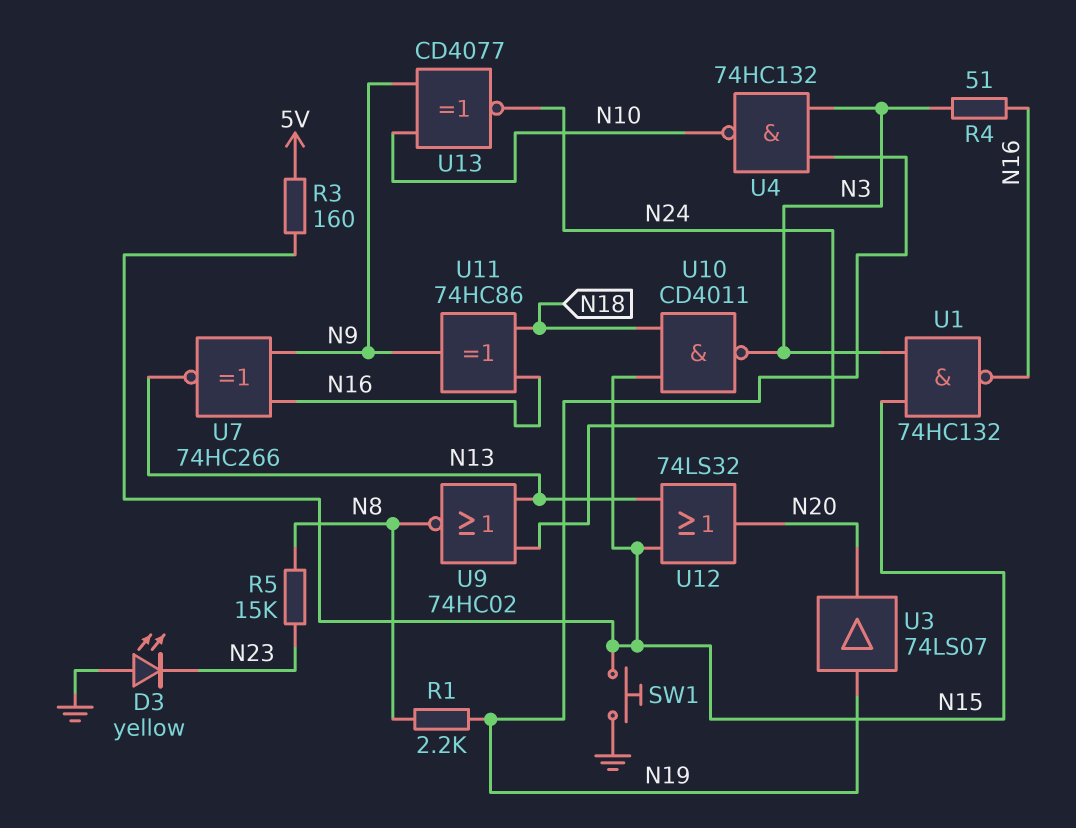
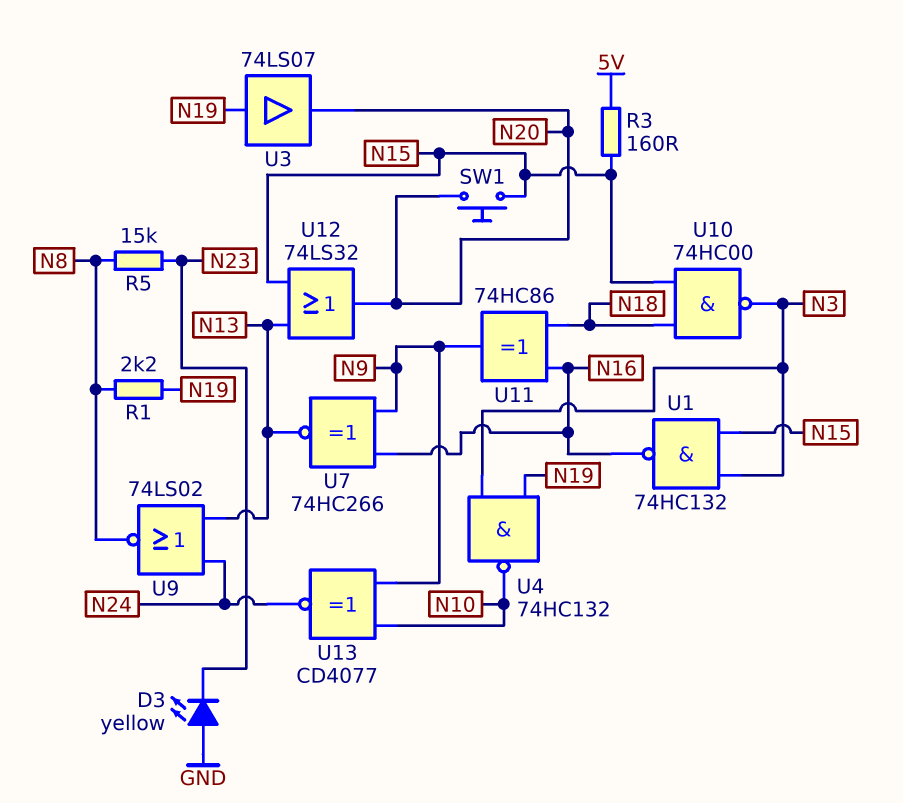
R4: 51 (N3, N16) -> none
SW1: button (GND, N15) -> button (N15, N20)
U9: NOR 74HC02 (in N13, in N24, out N8) -> NOR 74LS02 (in N13, in N24, out N8)
U10: NAND CD4011 (in N15, in N18, out N3) -> NAND 74HC00 (in N15, in N18, out N3)

